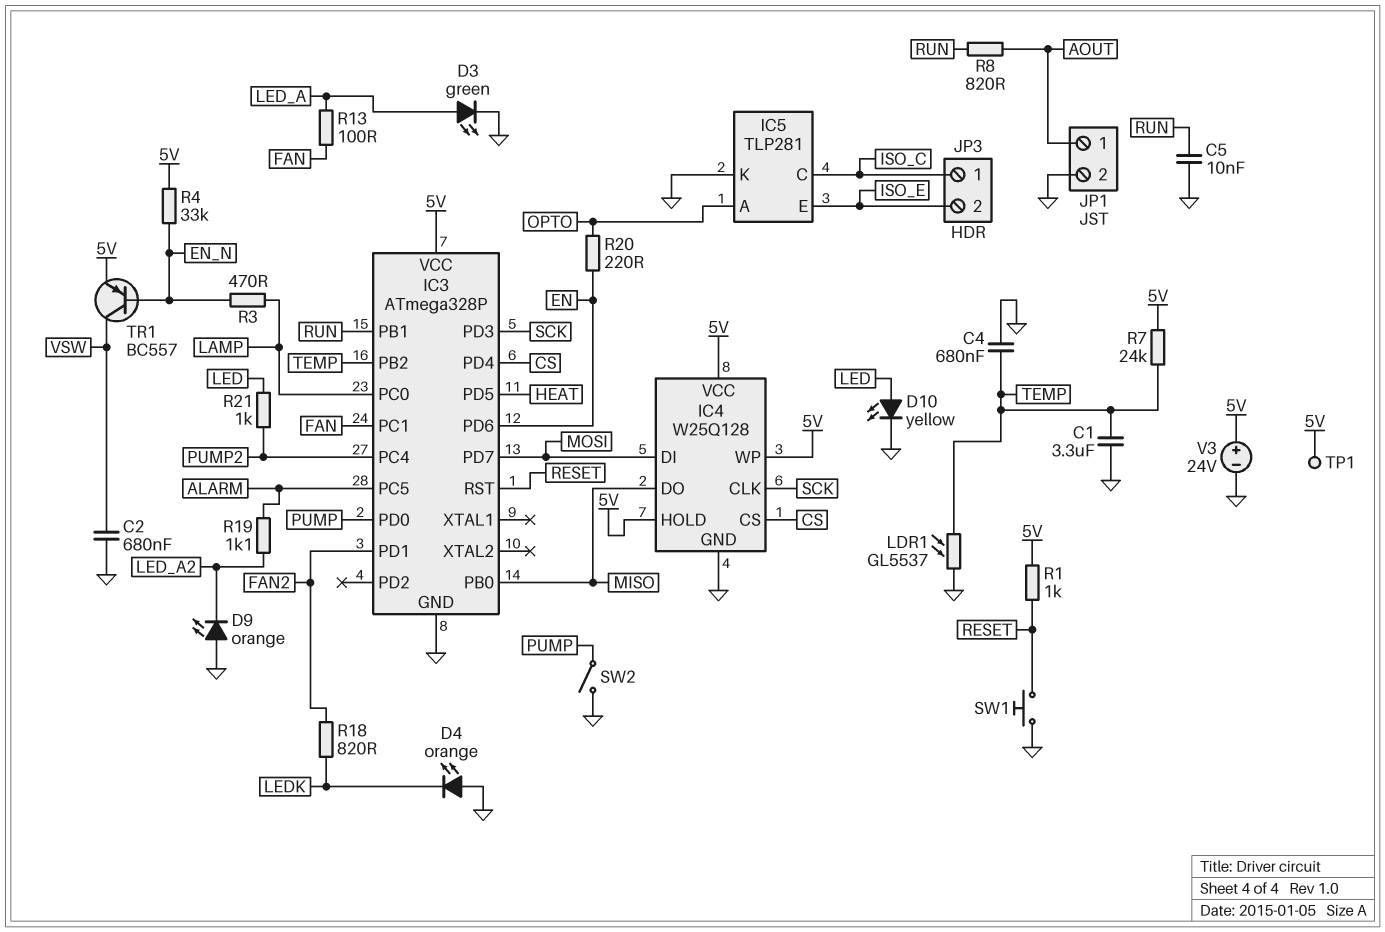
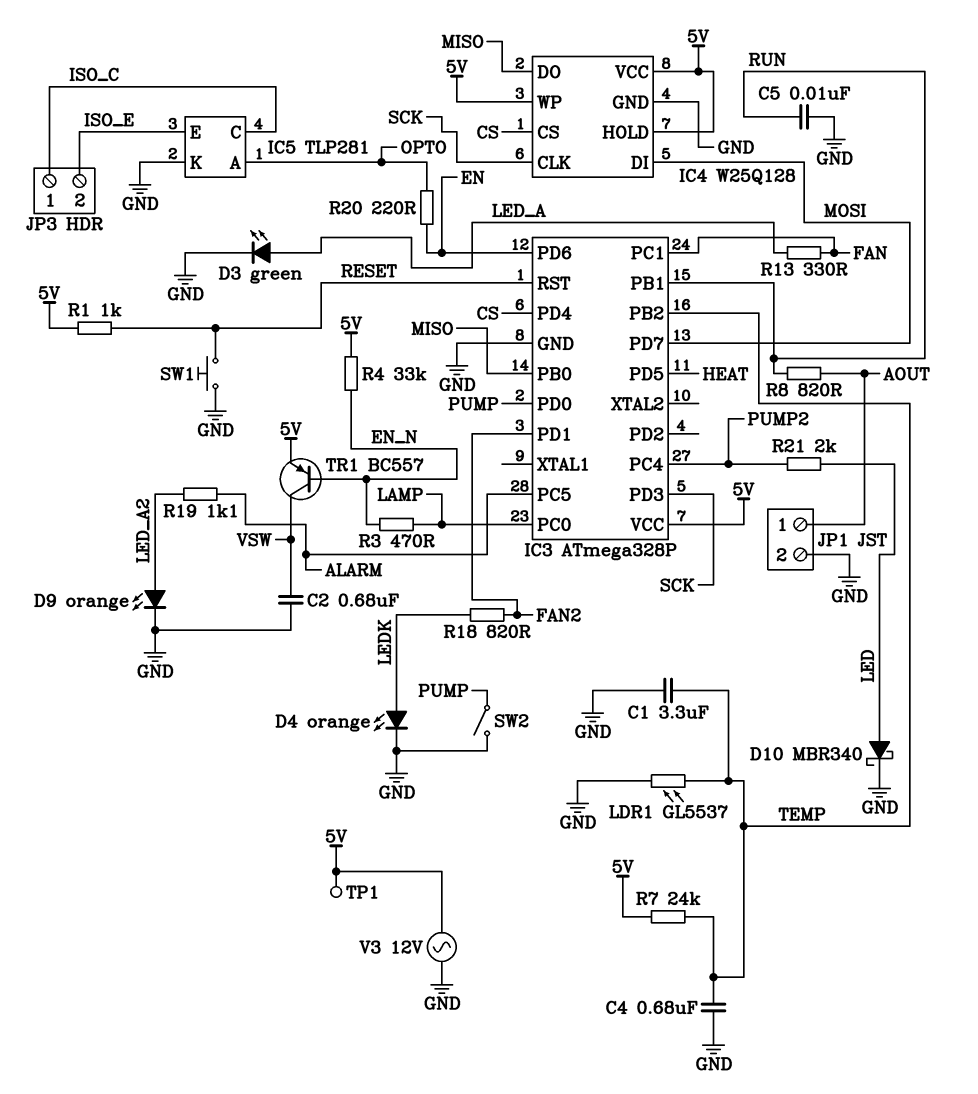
D4: LED orange (A GND, K LEDK) -> LED orange (A LEDK, K GND)
D9: LED orange (A GND, K LED_A2) -> LED orange (A LED_A2, K GND)
D10: LED yellow (A LED, K GND) -> schottky MBR340 (A LED, K GND)
R13: 100 (FAN, LED_A) -> 330 (FAN, LED_A)
R21: 1k (LED, PUMP2) -> 2k (LED, PUMP2)
V3: 24V (plus 5V, minus GND) -> AC 12V (5V, GND)

